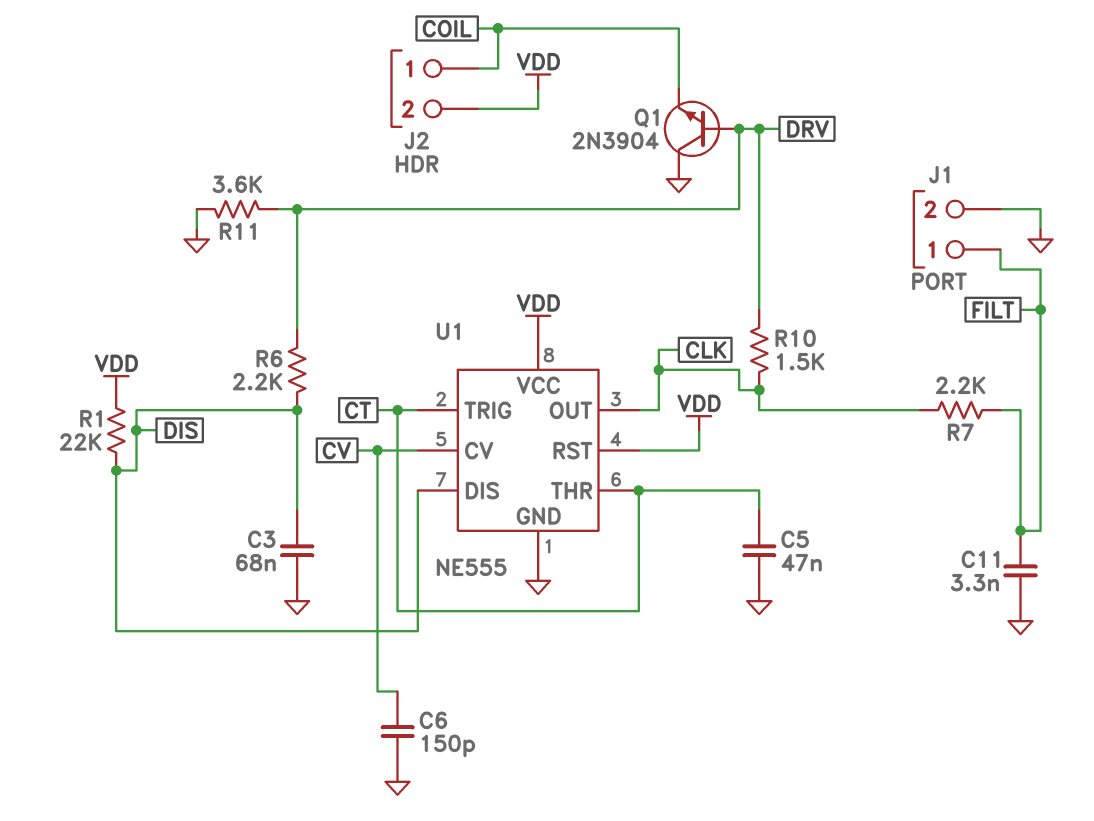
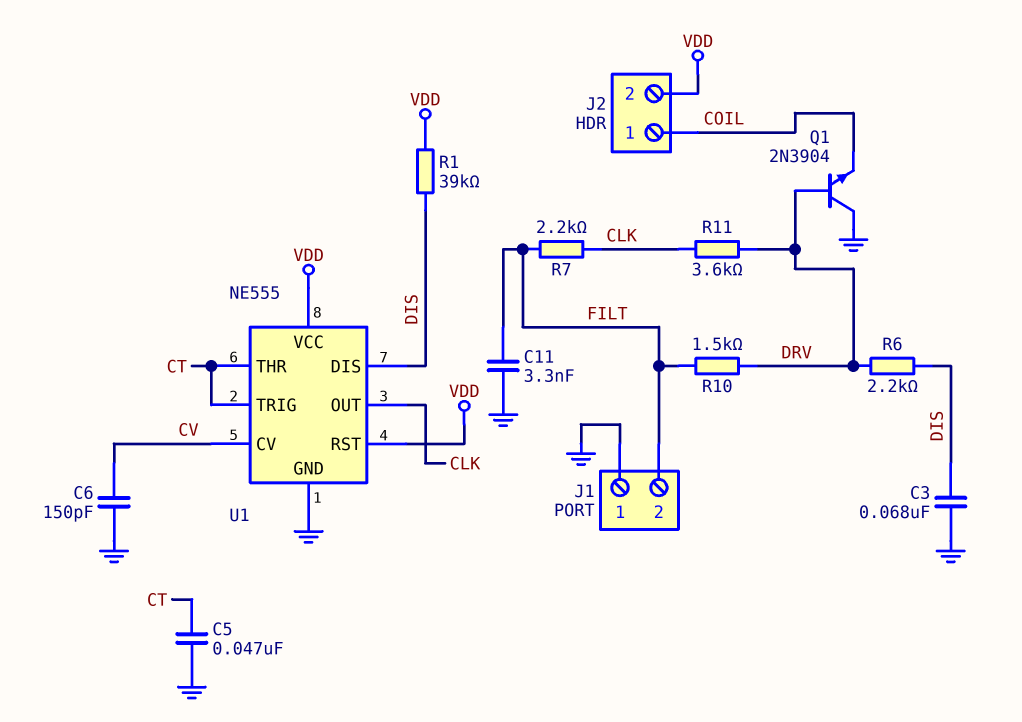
J1 pin 1: FILT -> GND
J1 pin 2: GND -> FILT
R1: 22k (DIS, VDD) -> 39k (DIS, VDD)
R10: 1.5k (CLK, DRV) -> 1.5k (DRV, FILT)
R11: 3.6k (DRV, GND) -> 3.6k (CLK, DRV)

